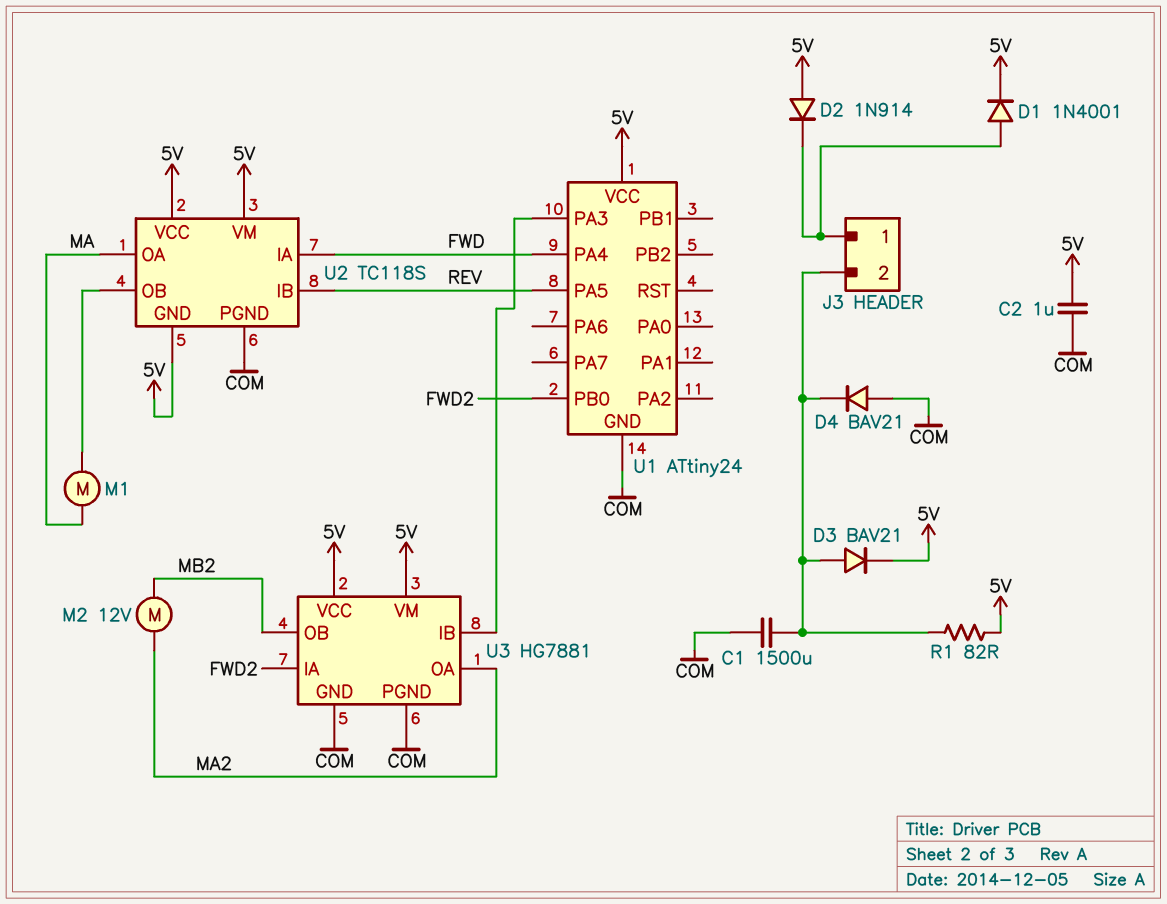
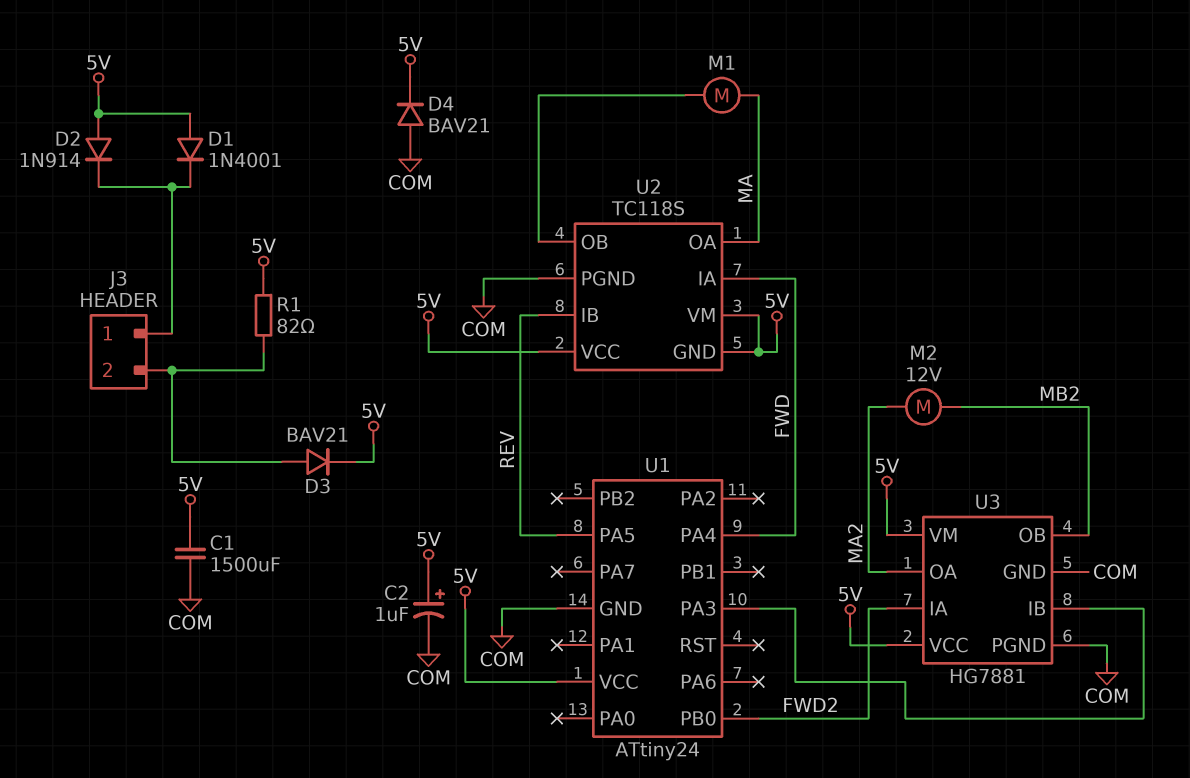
C1: 1500uF (COM, J3/2) -> 1500uF (5V, COM)
C2: 1uF (5V, COM) -> 1uF (plus 5V, minus COM)
D1: diode 1N4001 (A J3/1, K 5V) -> diode 1N4001 (A 5V, K J3/1)
D4: diode BAV21 (A COM, K J3/2) -> diode BAV21 (A COM, K 5V)

